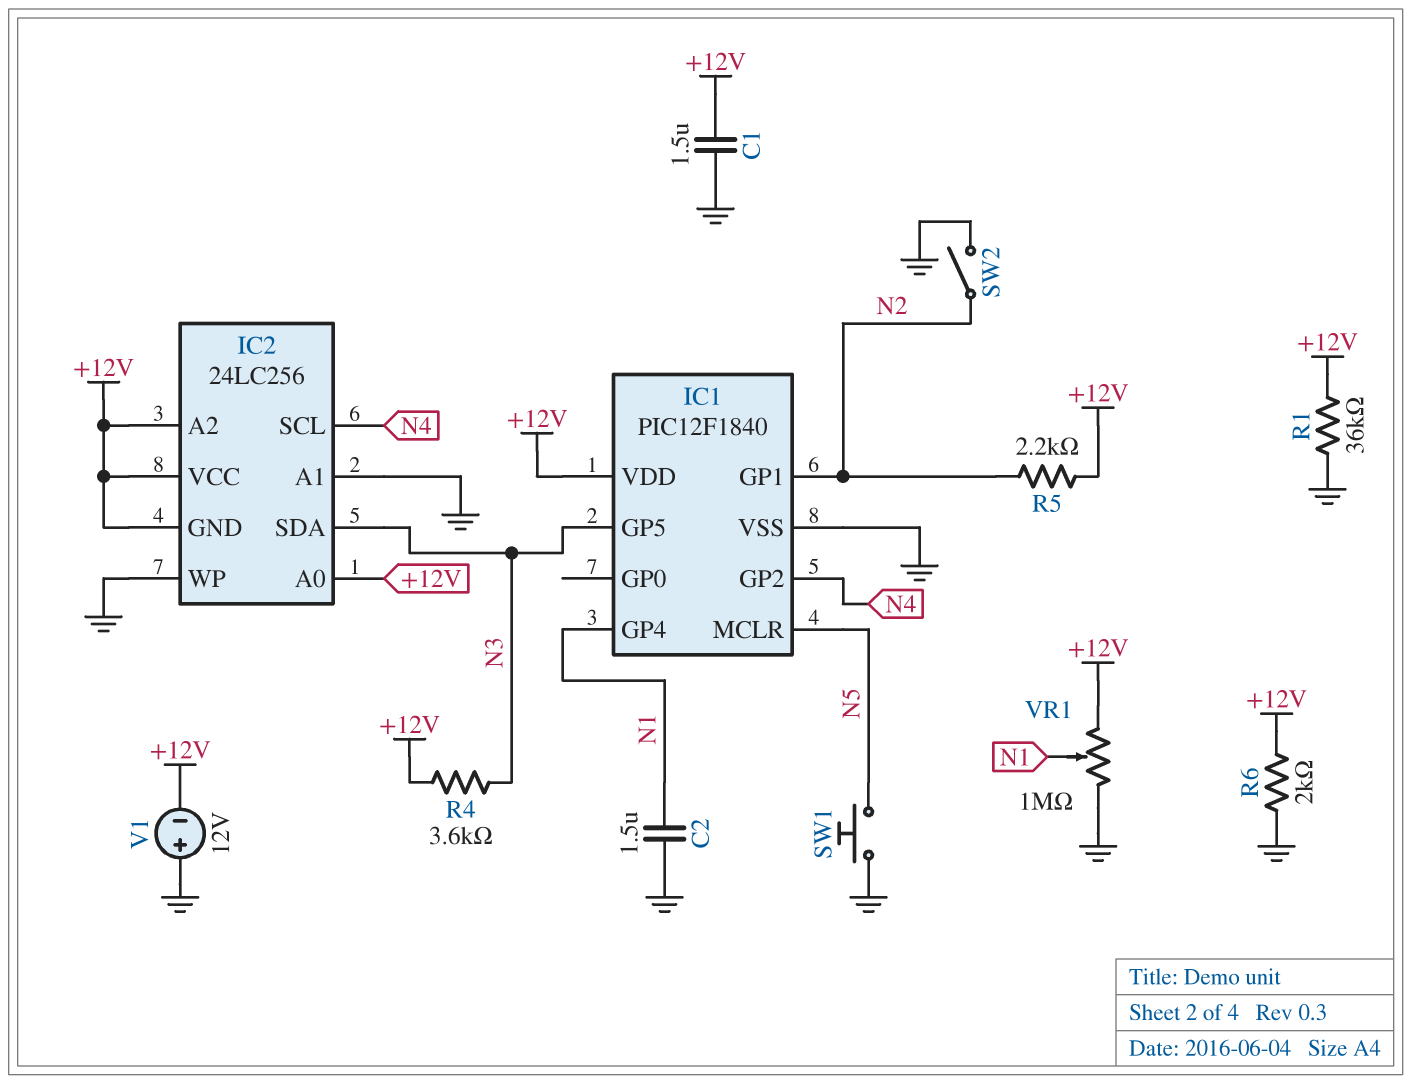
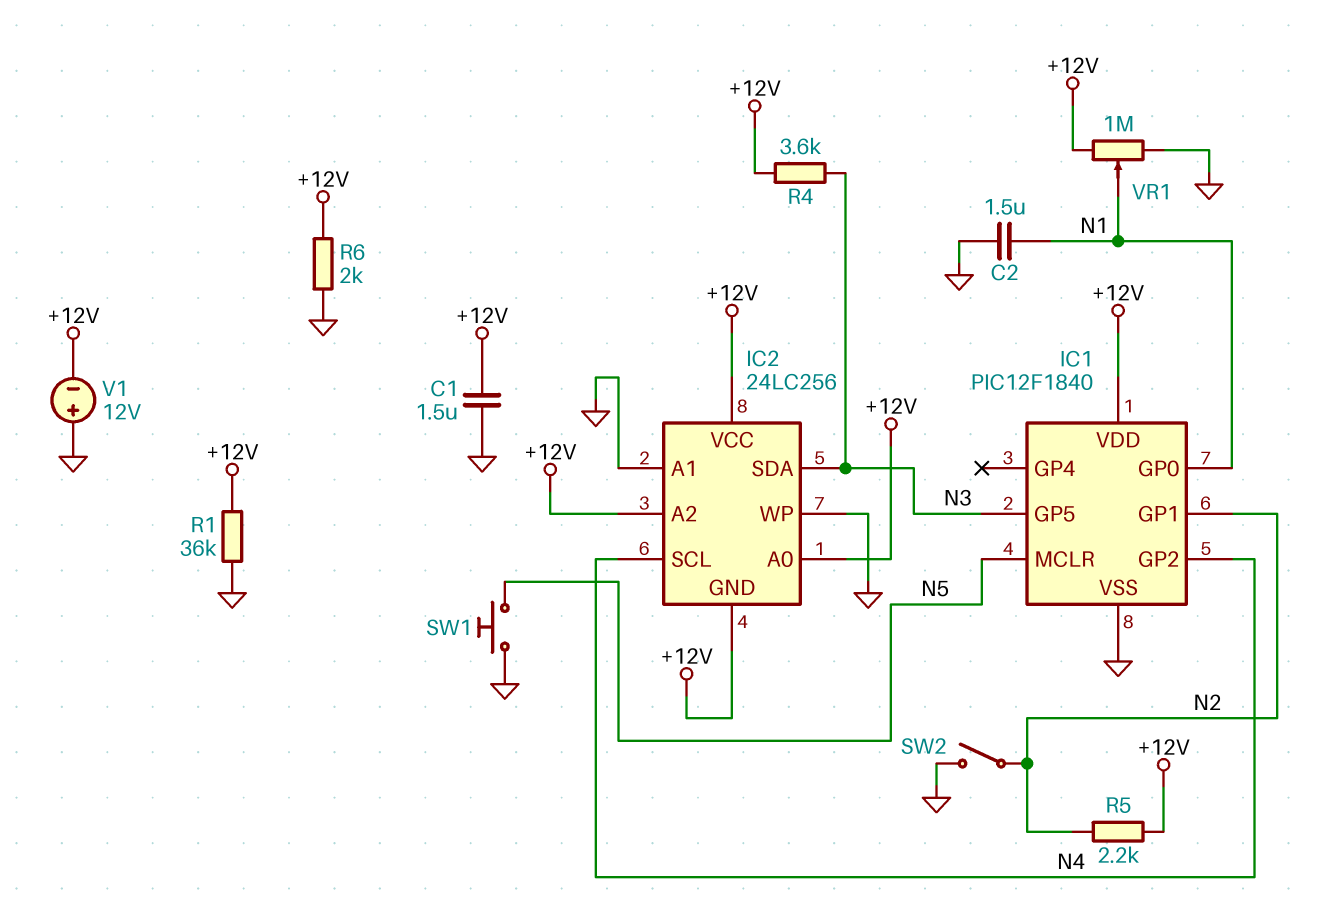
IC1 pin GP0: none -> N1
IC1 pin GP4: N1 -> none

